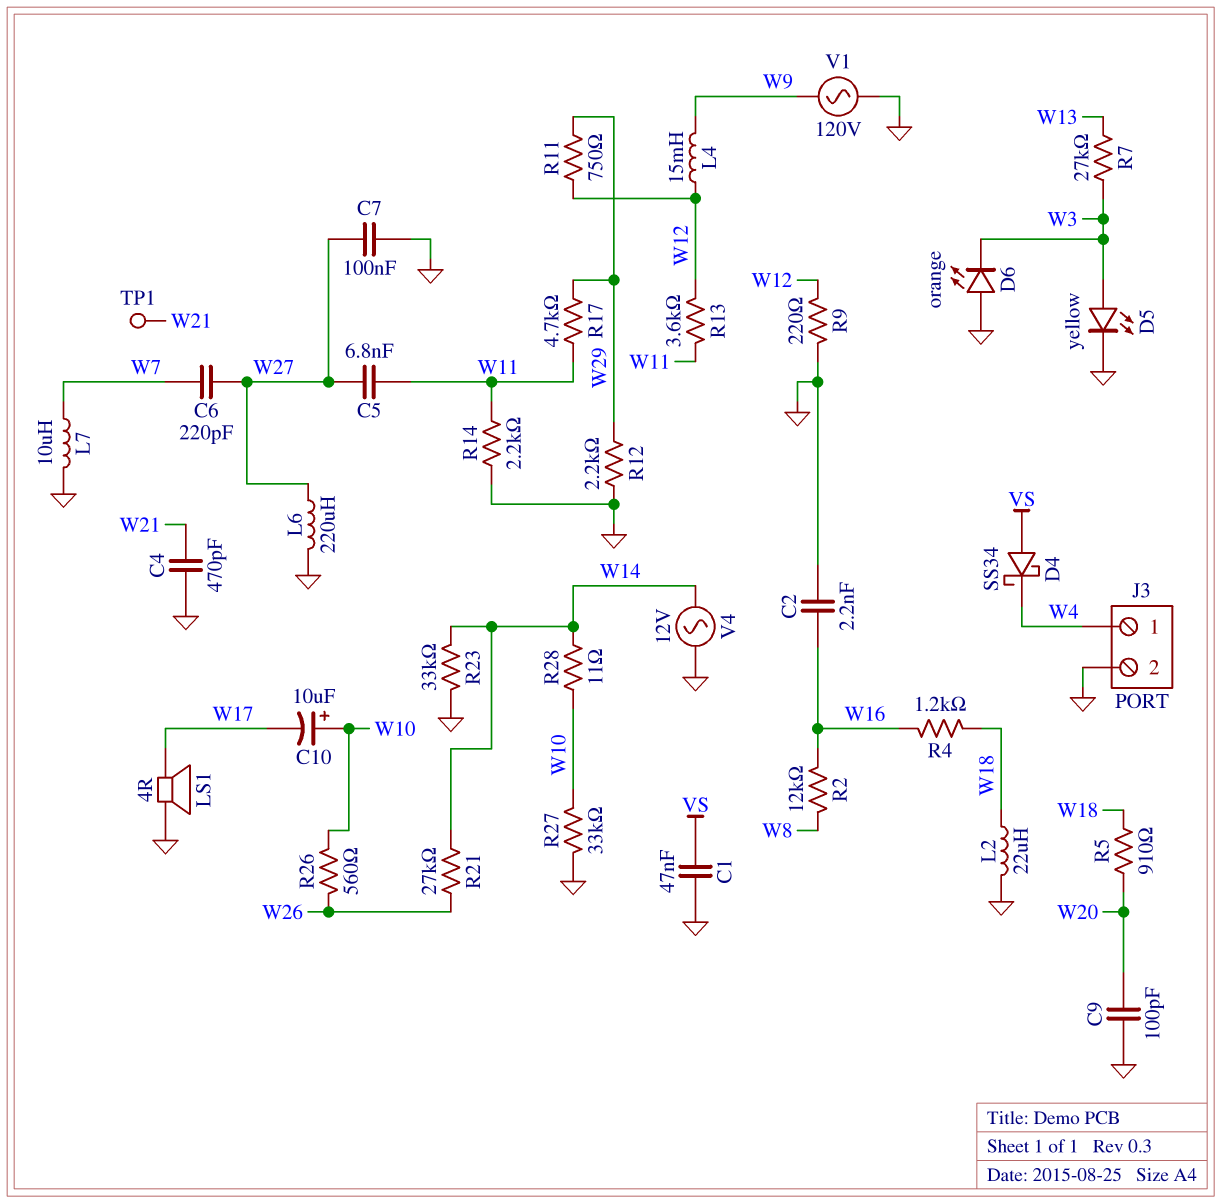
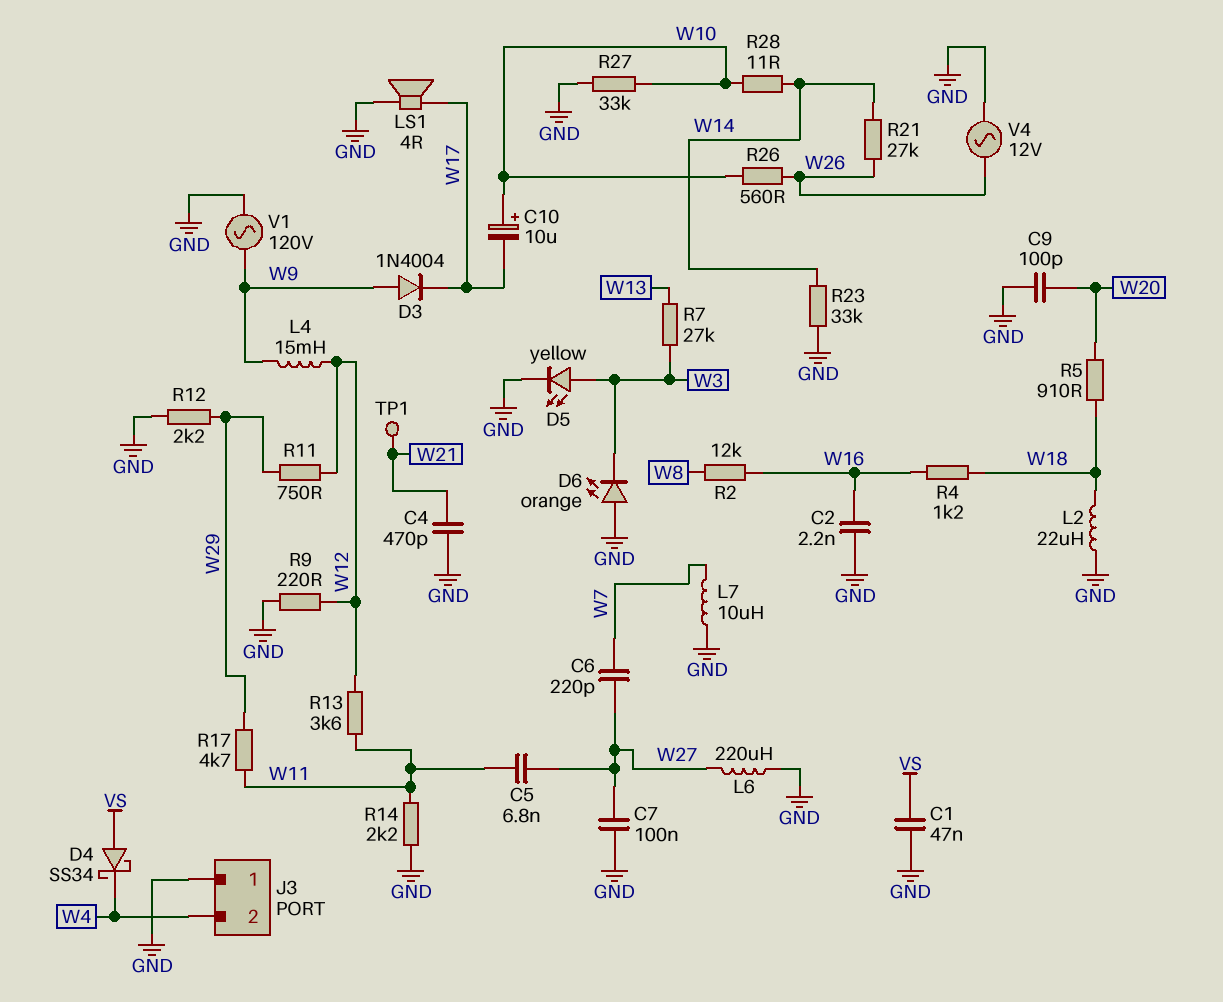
D3: none -> diode 1N4004 (A W9, K W17)
J3 pin 1: W4 -> GND
J3 pin 2: GND -> W4
V4: AC 12V (GND, W14) -> AC 12V (GND, W26)

